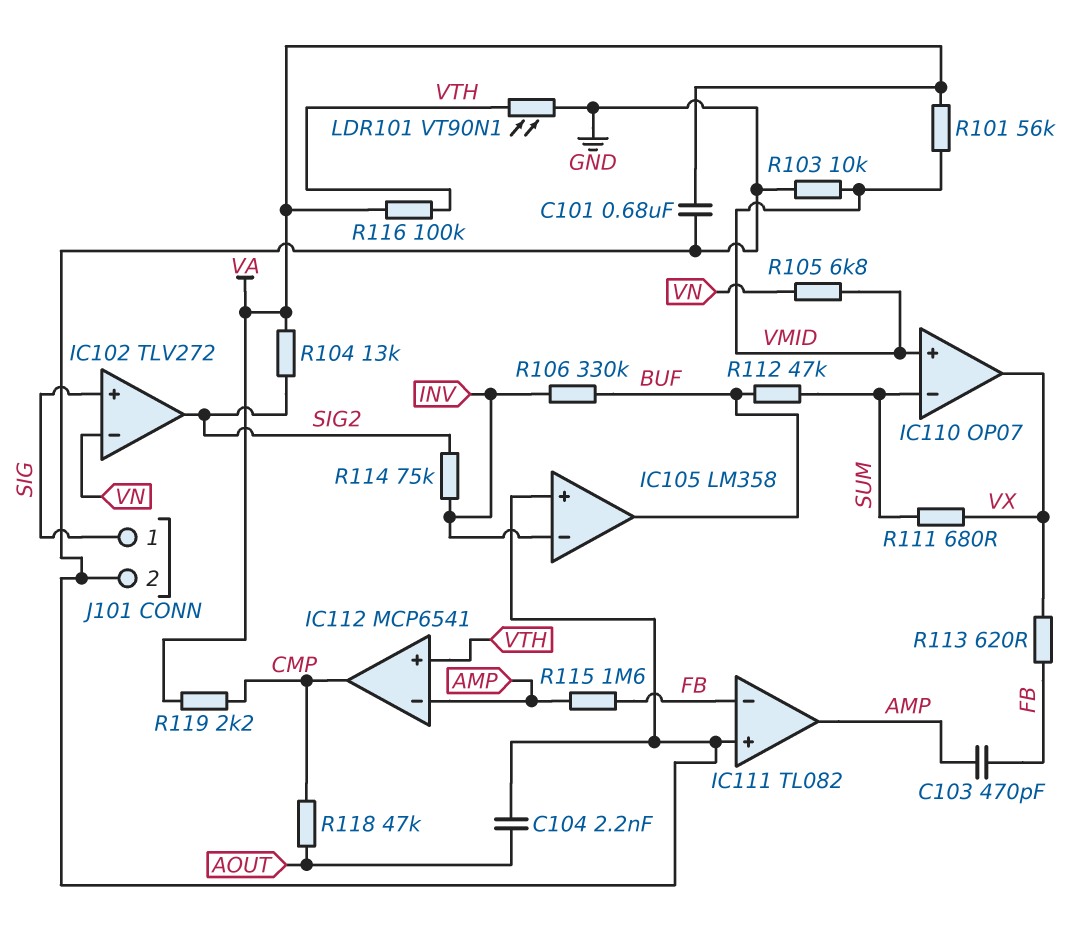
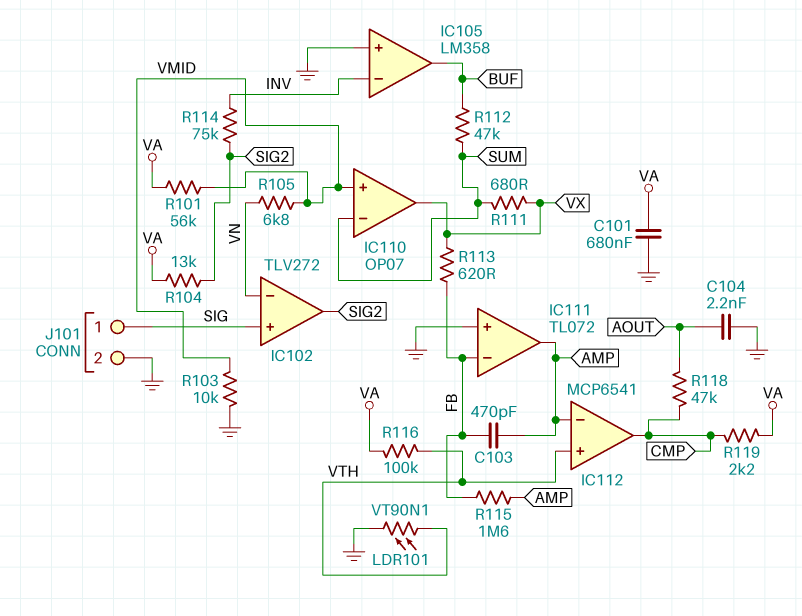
IC111: TL082 -> TL072
R106: 330k (BUF, INV) -> none

